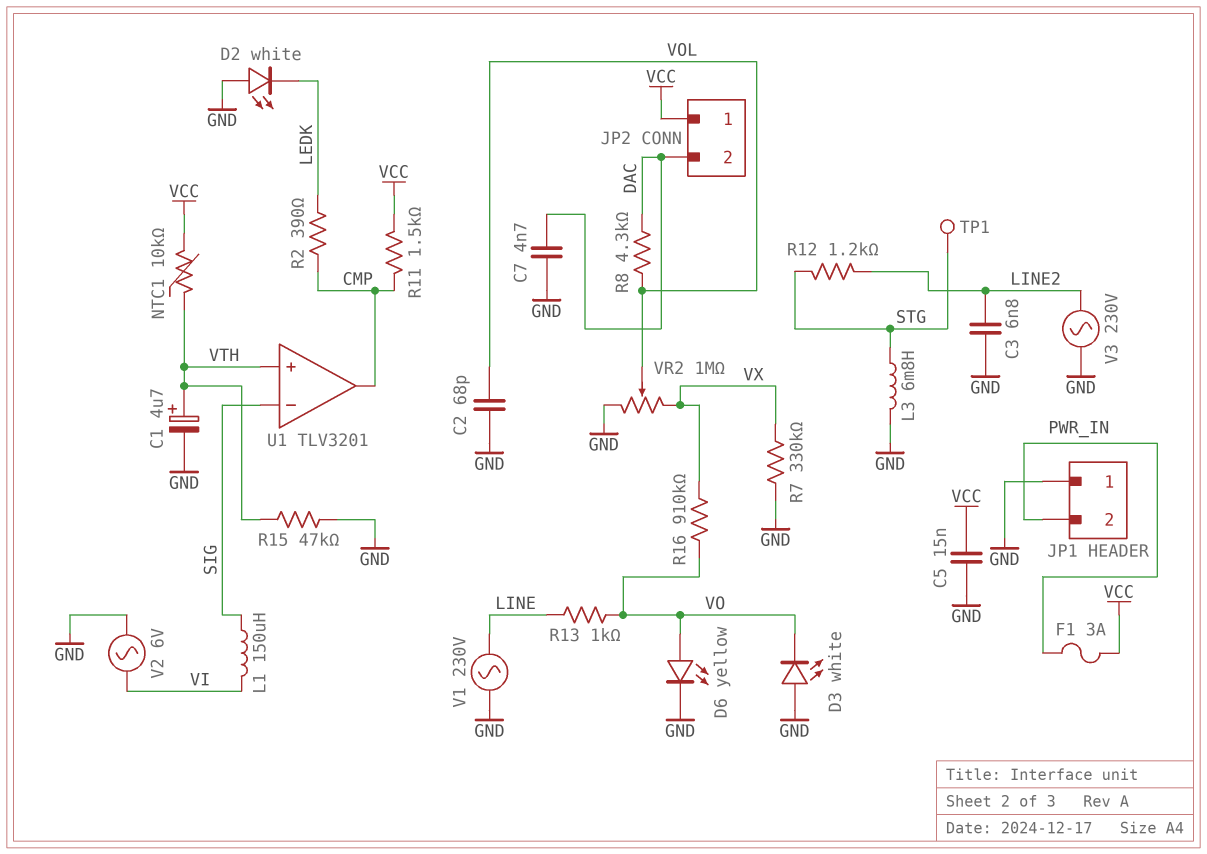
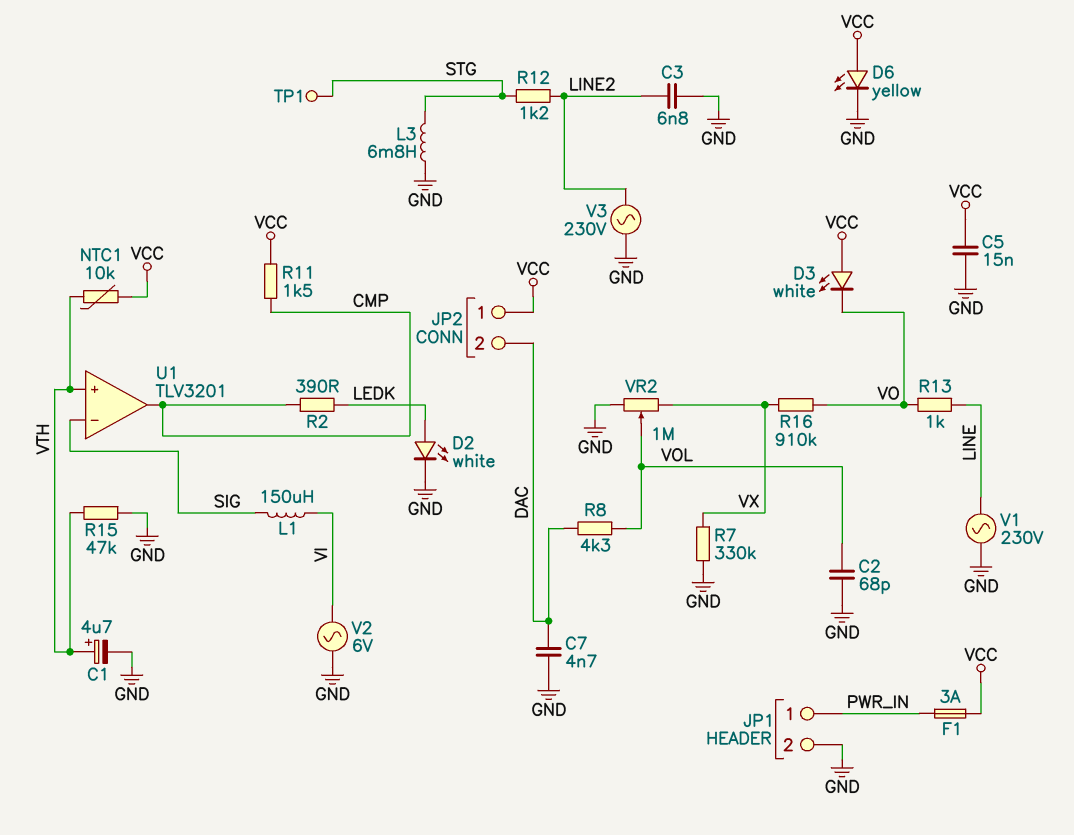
D2: LED white (A GND, K LEDK) -> LED white (A LEDK, K GND)
D3: LED white (A GND, K VO) -> LED white (A VCC, K VO)
D6: LED yellow (A VO, K GND) -> LED yellow (A VCC, K GND)
JP1 pin 1: GND -> PWR_IN
JP1 pin 2: PWR_IN -> GND

